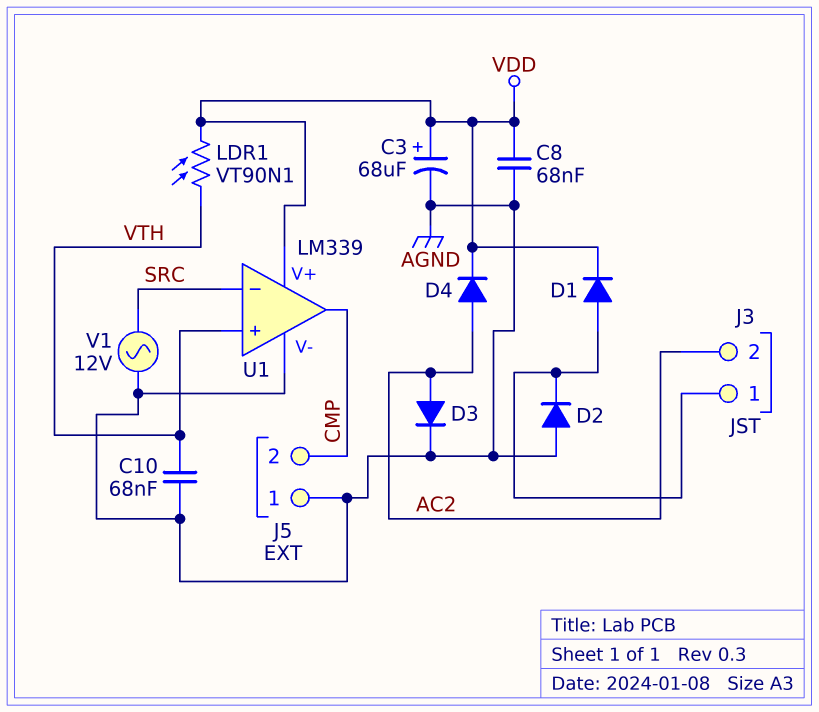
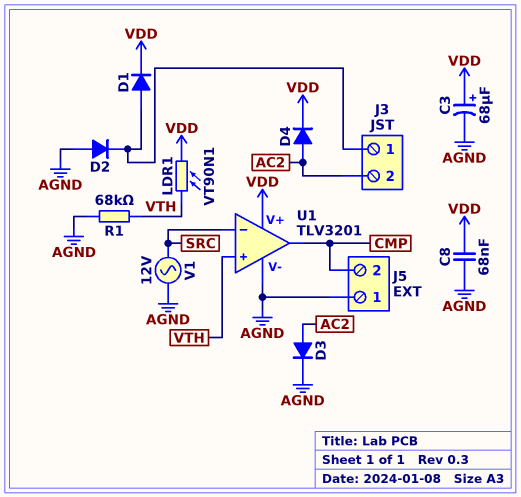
C10: 68nF (AGND, VTH) -> none
R1: none -> 68k (AGND, VTH)
U1: LM339 -> TLV3201

